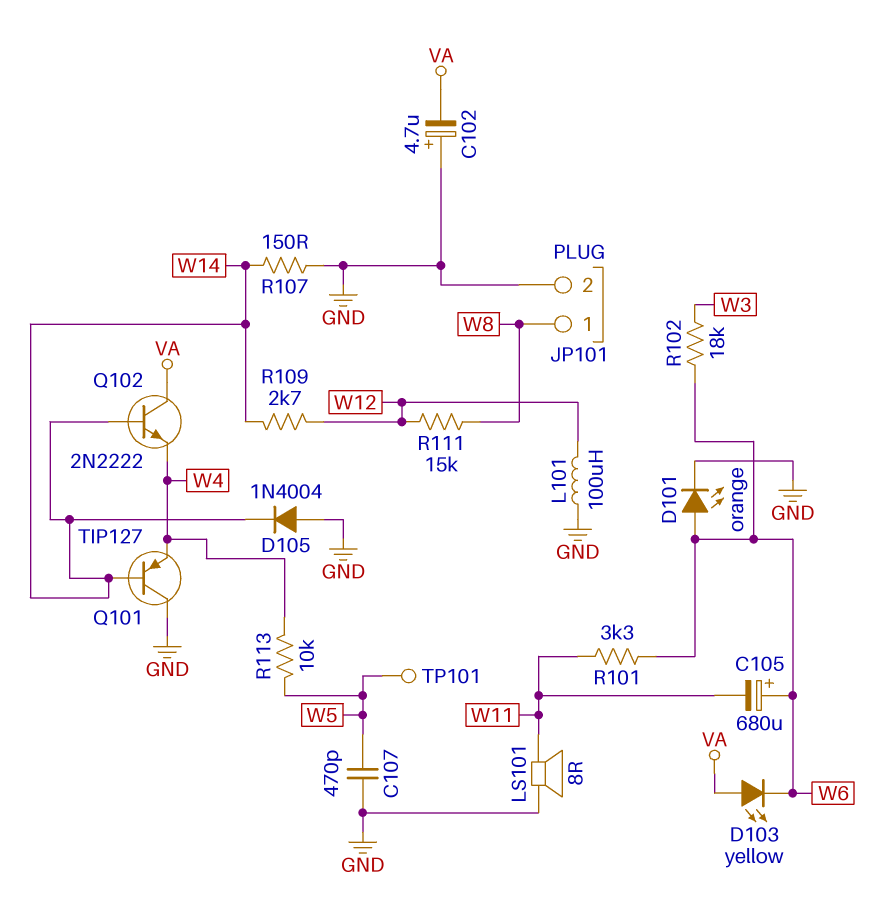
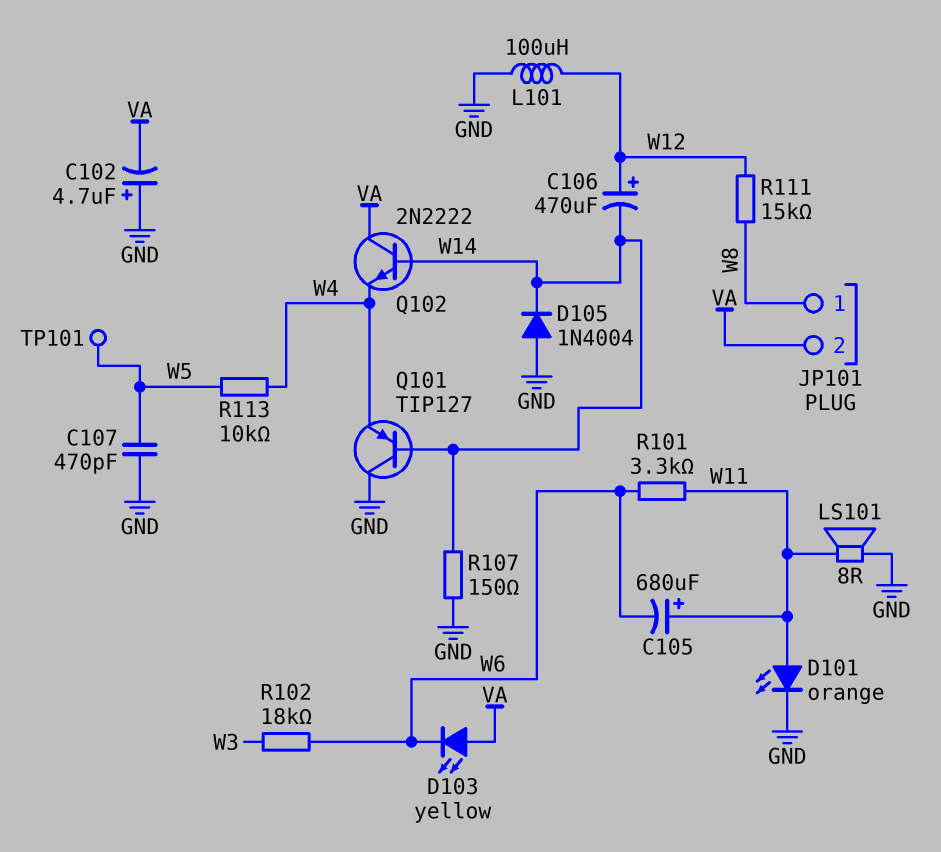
C105: 680uF (plus W6, minus W11) -> 680uF (plus W11, minus W6)
C106: none -> 470uF (plus W12, minus W14)
D101: LED orange (A W6, K GND) -> LED orange (A W11, K GND)
JP101 pin 2: GND -> VA
R109: 2.7k (W12, W14) -> none

